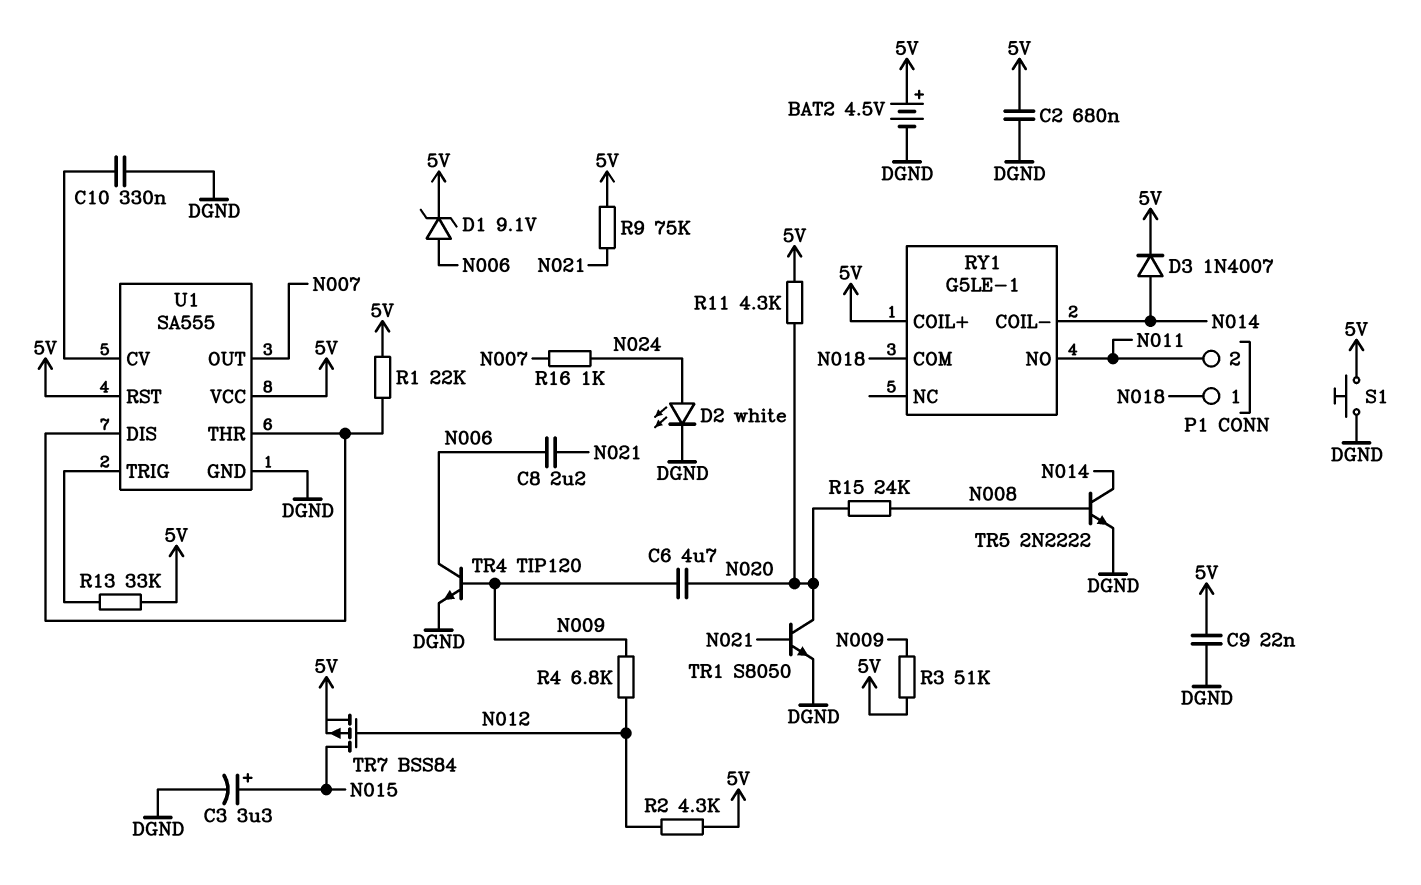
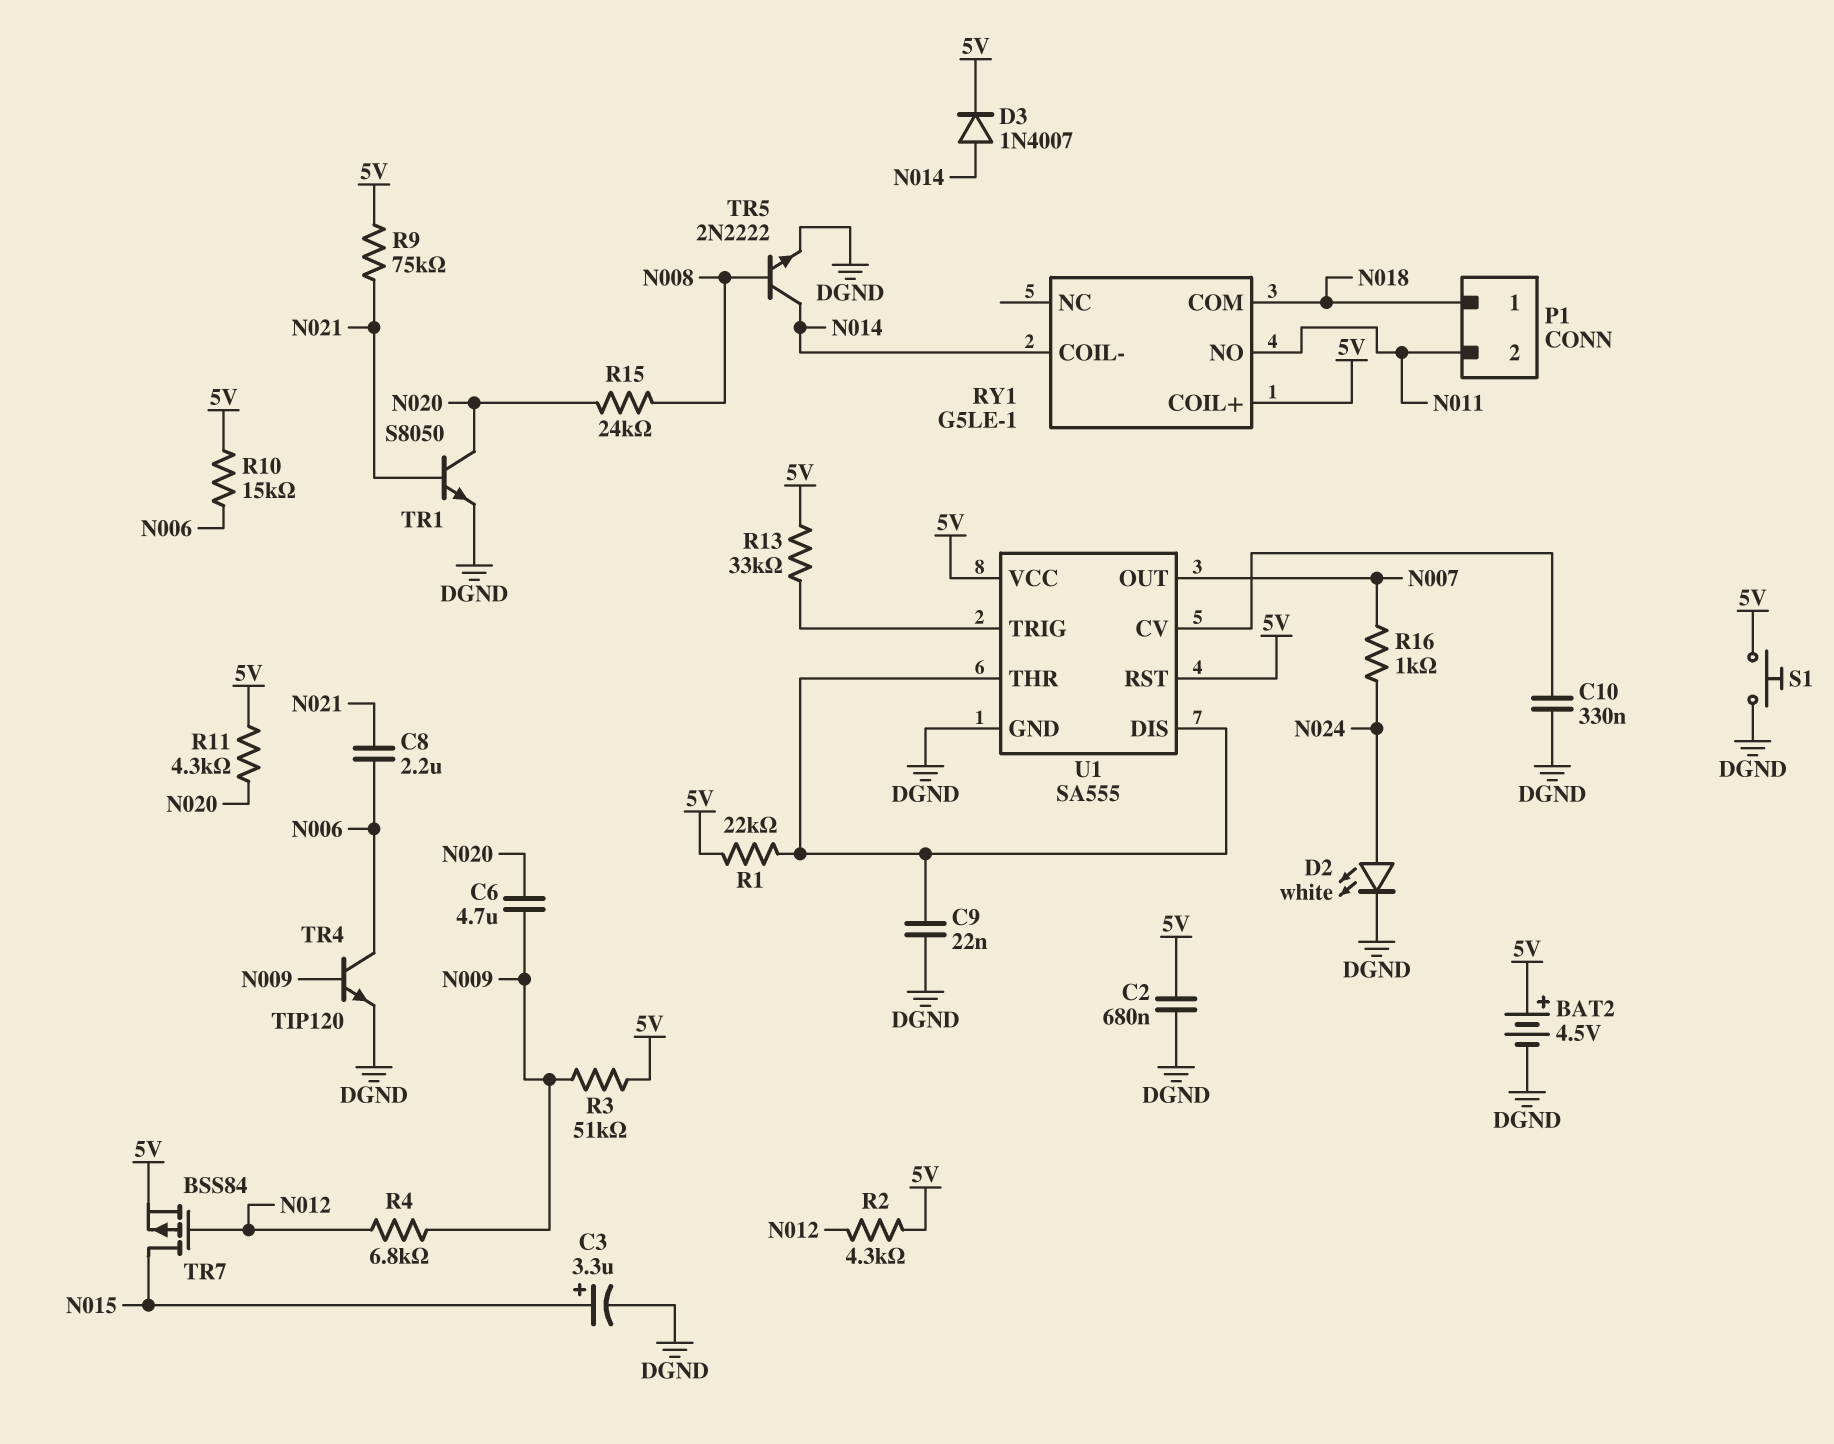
C9: 22nF (5V, DGND) -> 22nF (DGND, U1/DIS)
D1: zener 9.1V (A N006, K 5V) -> none
R10: none -> 15k (5V, N006)

